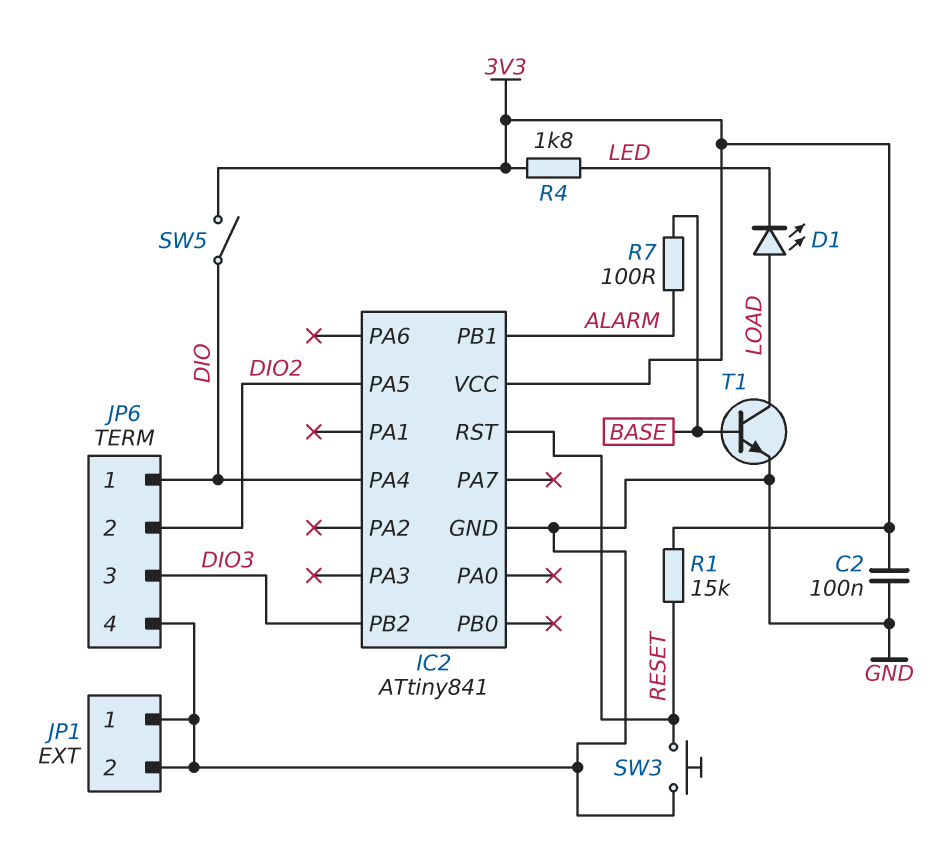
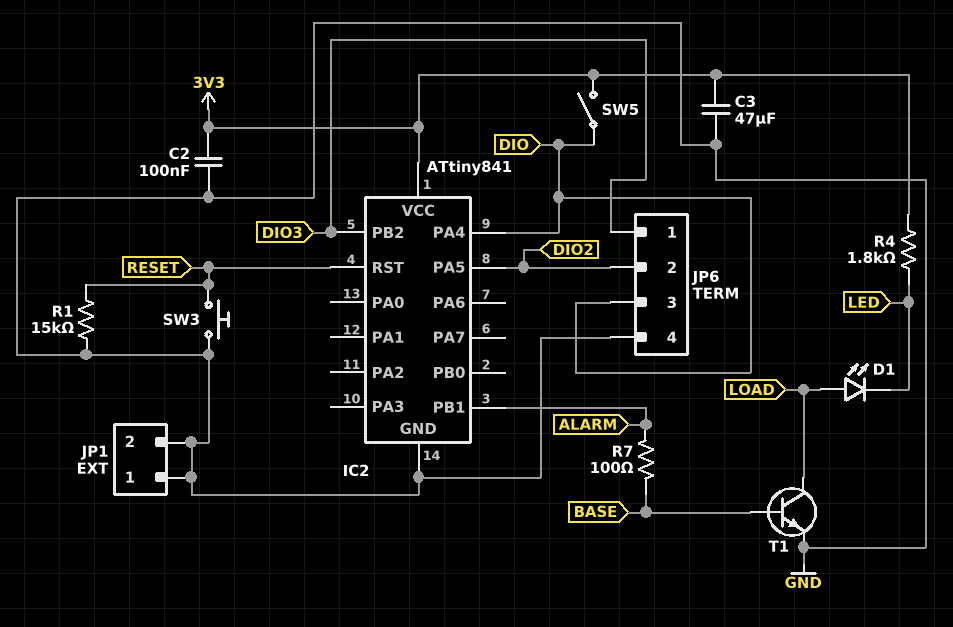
C3: none -> 47uF (3V3, GND)
JP6 pin 1: DIO -> DIO3
JP6 pin 3: DIO3 -> DIO
R1: 15k (3V3, RESET) -> 15k (GND, RESET)

